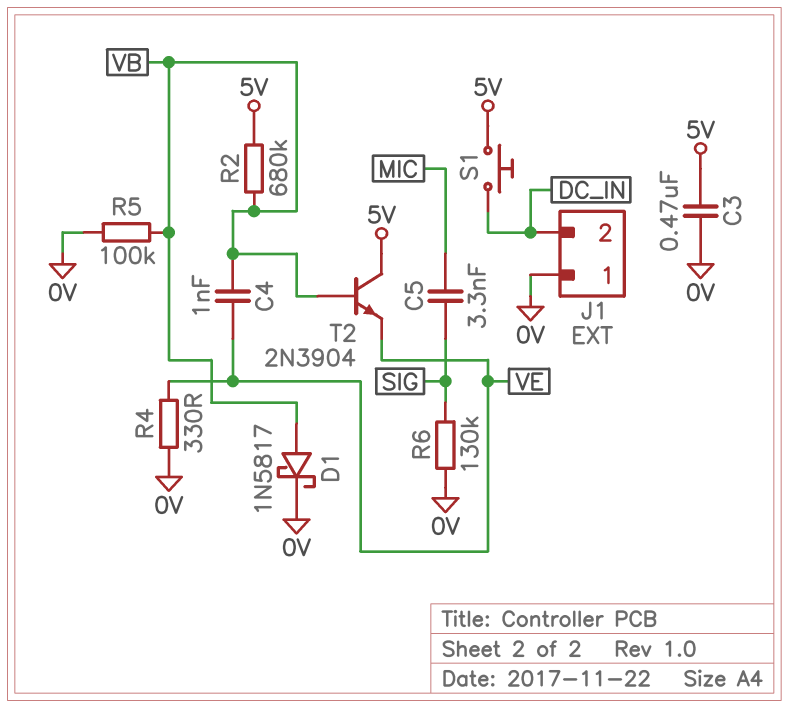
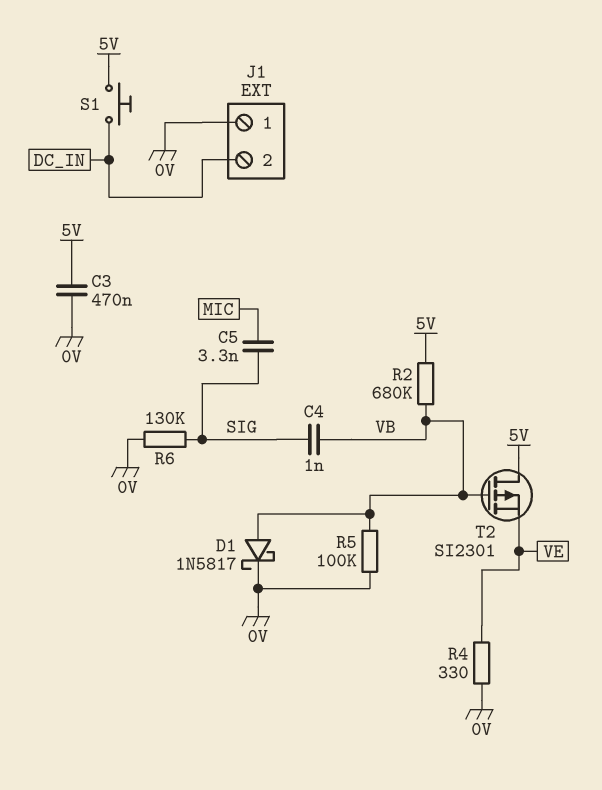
C4: 1nF (VB, VE) -> 1nF (SIG, VB)
T2: NPN 2N3904 (B VB, C 5V, E VE) -> PMOS SI2301 (G VB, D 5V, S VE)

